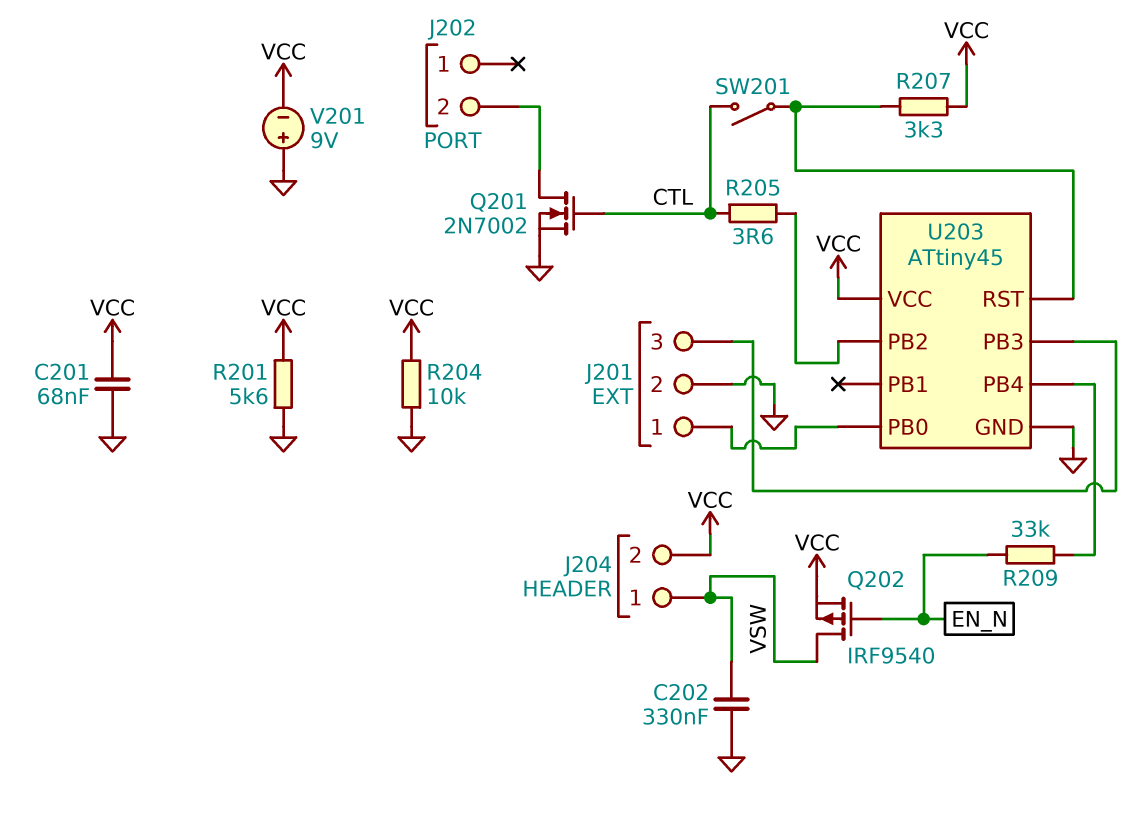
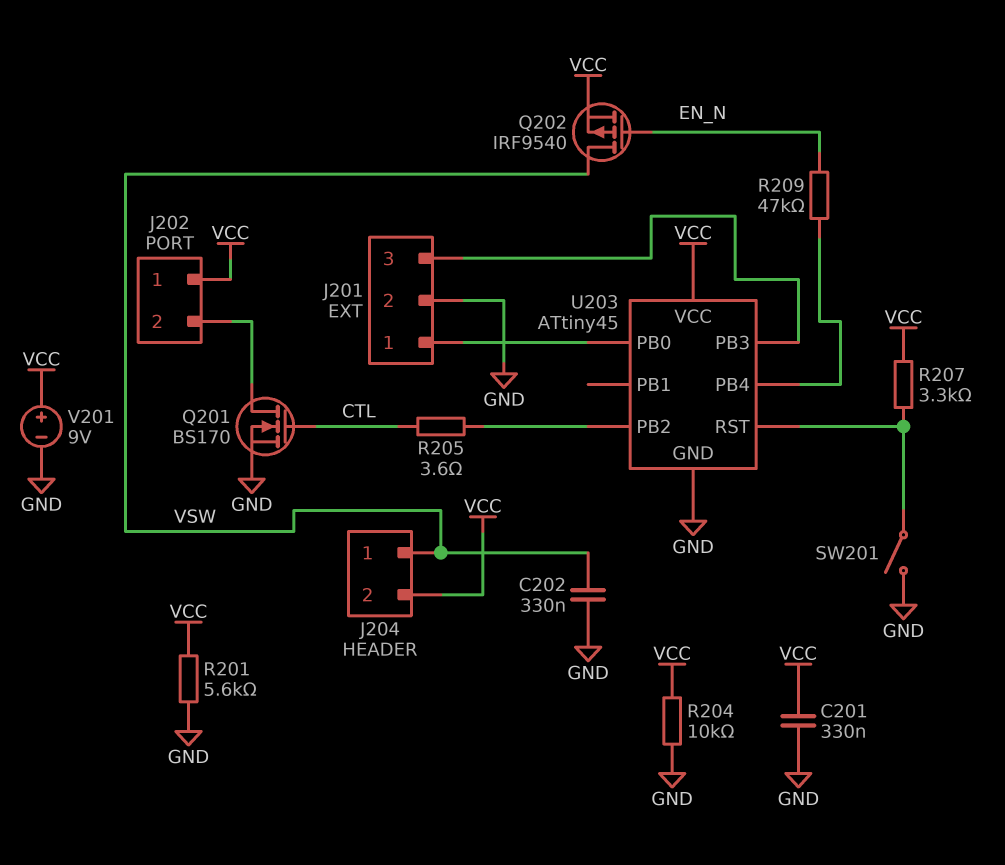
C201: 68nF (GND, VCC) -> 330nF (GND, VCC)
J202 pin 1: none -> VCC
Q201: NMOS 2N7002 (G CTL, D J202/2, S GND) -> NMOS BS170 (G CTL, D J202/2, S GND)
R209: 33k (EN_N, U203/PB4) -> 47k (EN_N, U203/PB4)
SW201: switch (CTL, U203/RST) -> switch (GND, U203/RST)
V201: 9V (plus GND, minus VCC) -> 9V (plus VCC, minus GND)

